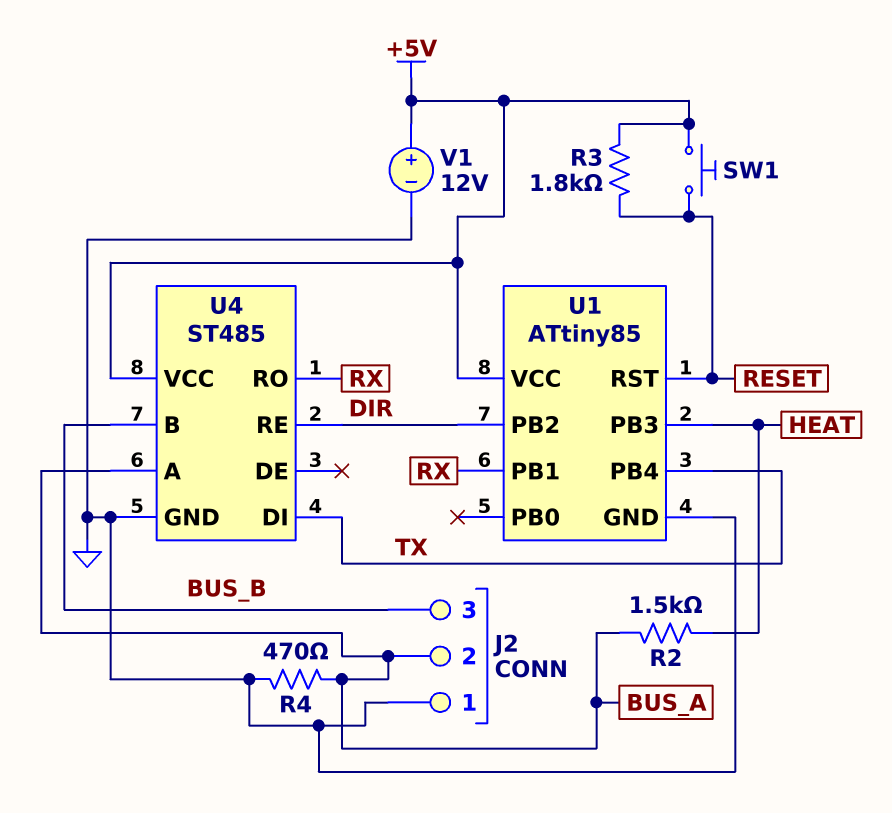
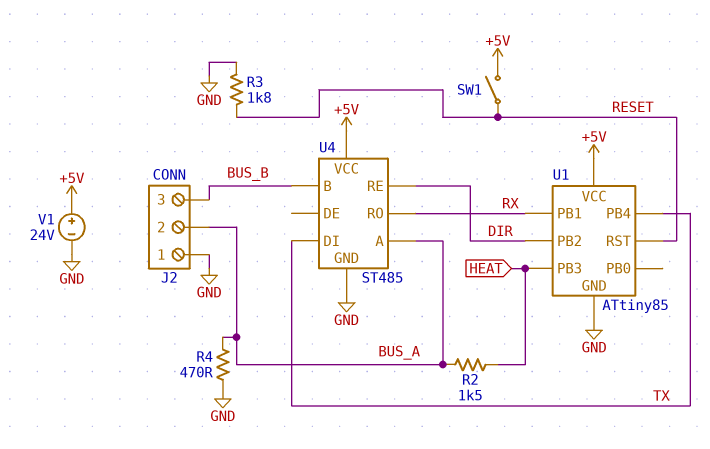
R3: 1.8k (+5V, RESET) -> 1.8k (GND, RESET)
SW1: button (+5V, RESET) -> switch (+5V, RESET)
V1: 12V (plus +5V, minus GND) -> 24V (plus +5V, minus GND)

